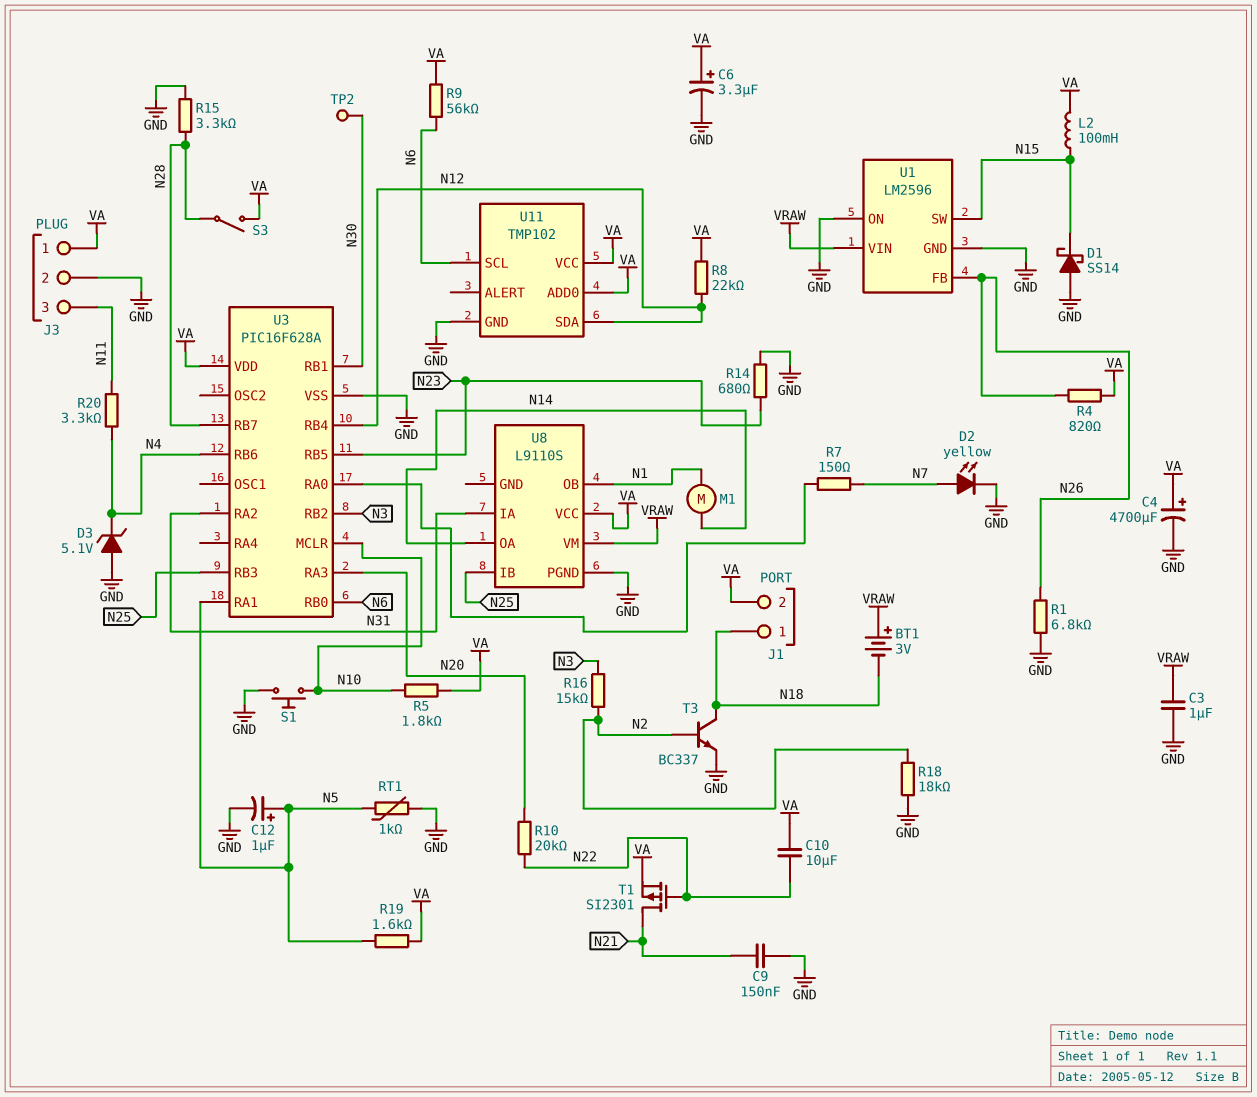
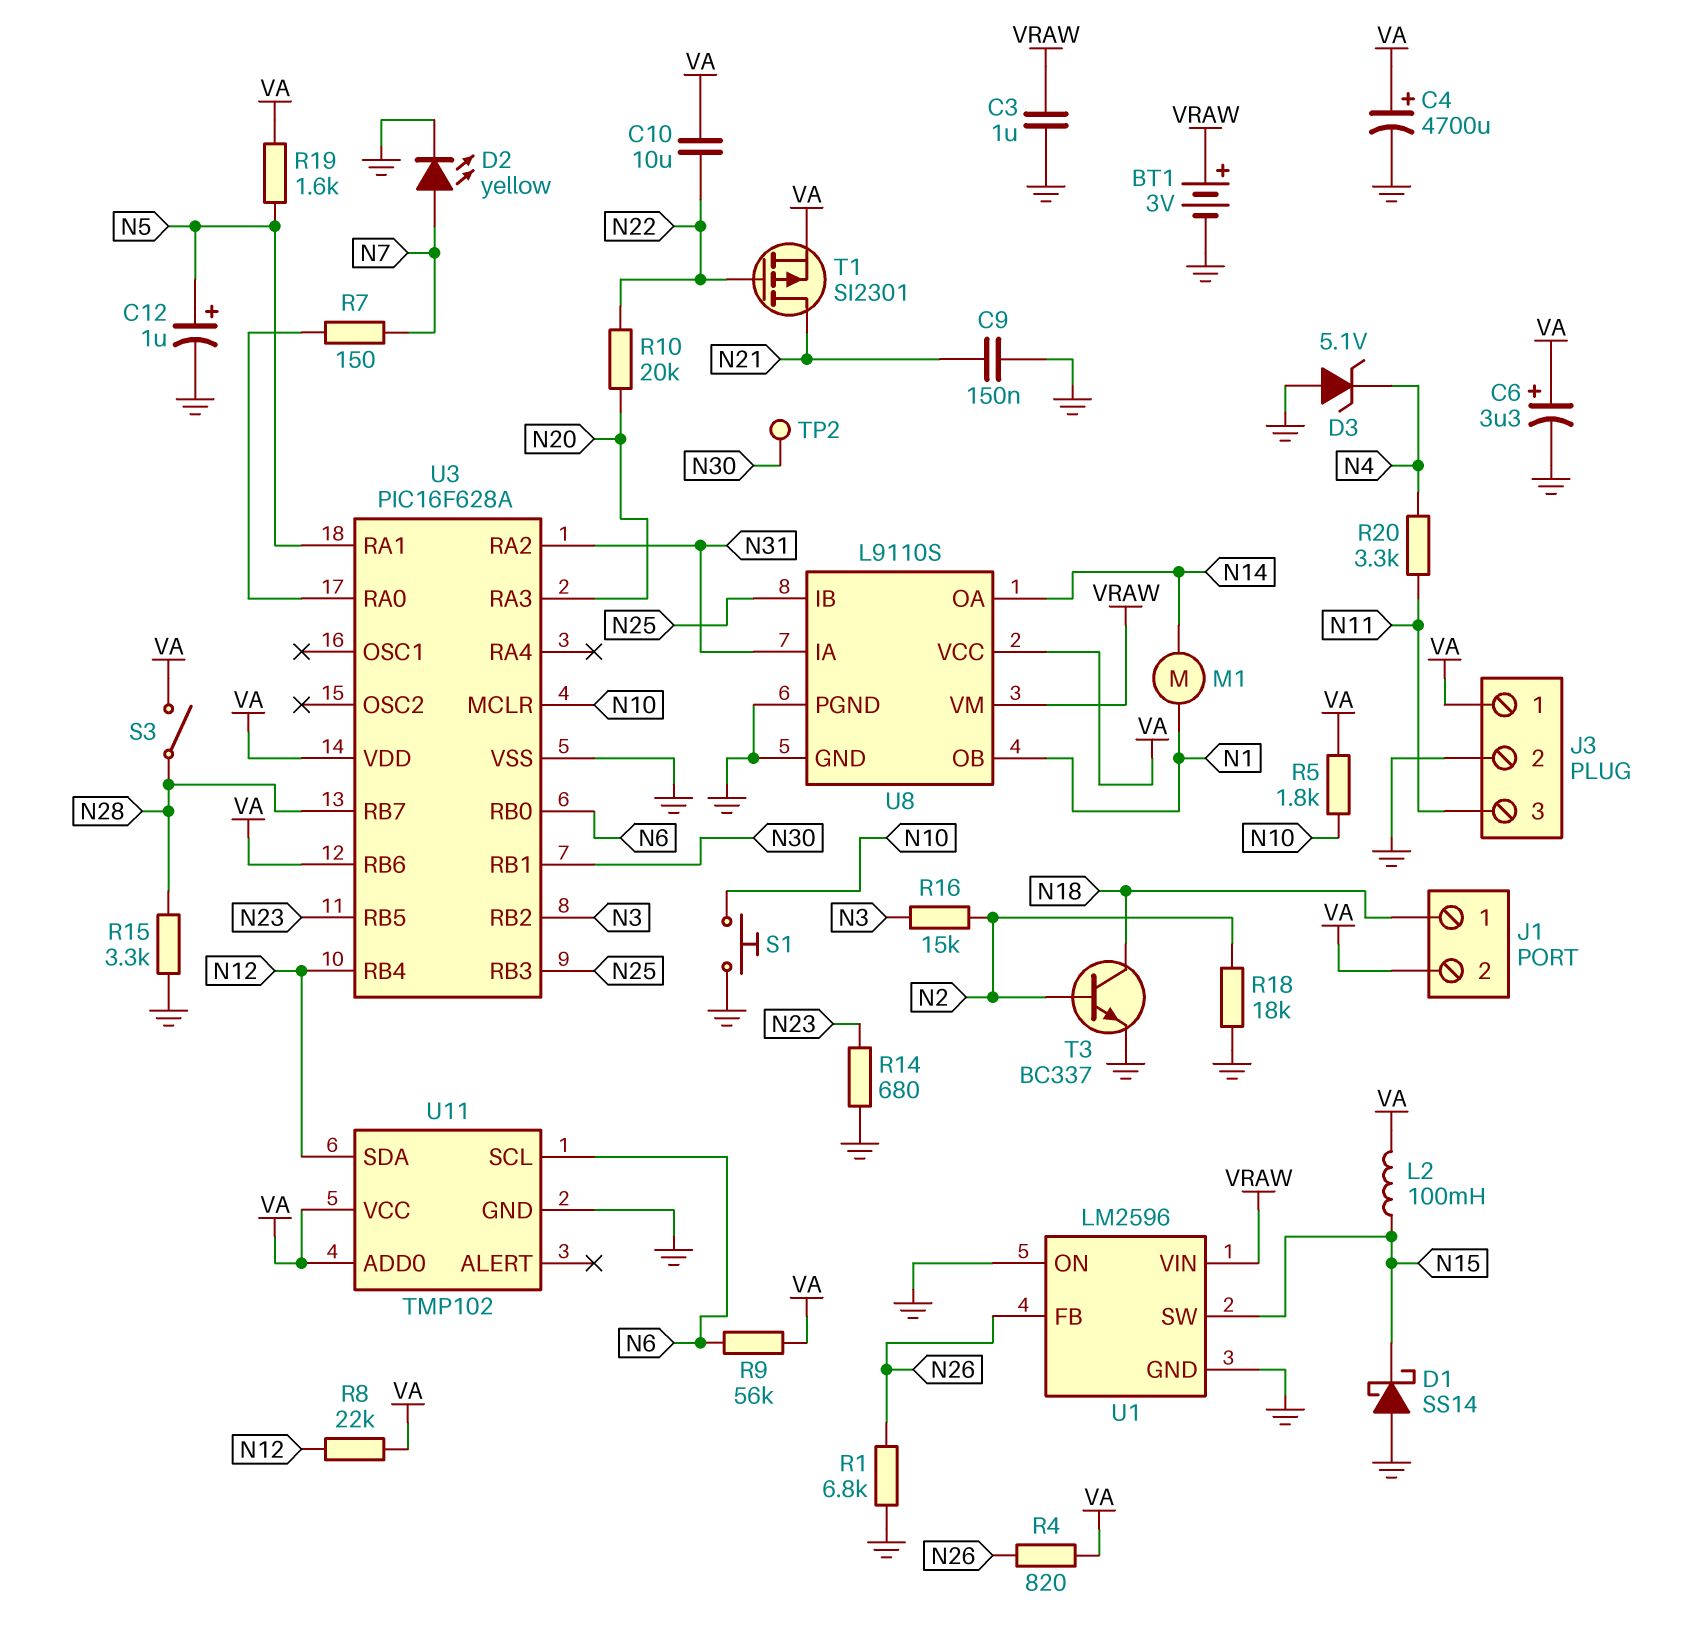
BT1: 3V (plus VRAW, minus N18) -> 3V (plus VRAW, minus GND)
RT1: 1k (GND, N5) -> none
U3 pin RB6: N4 -> VA
U8 pin GND: none -> GND

